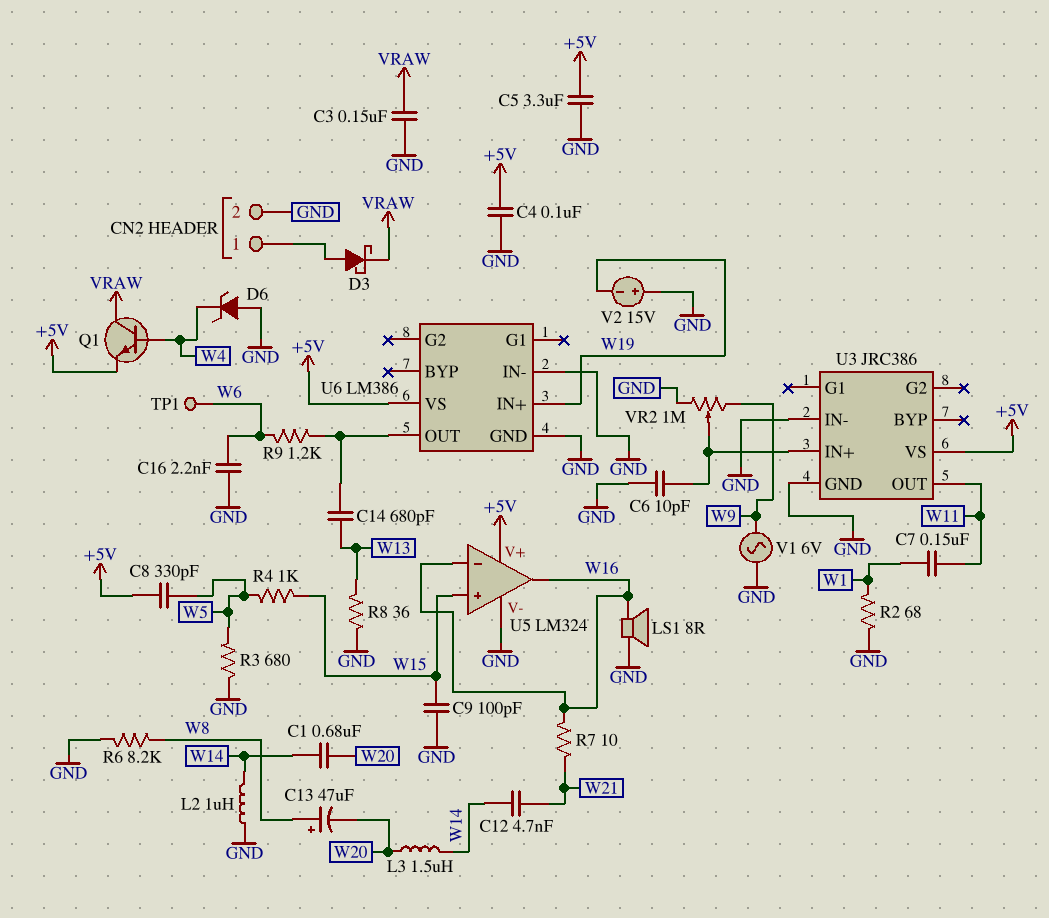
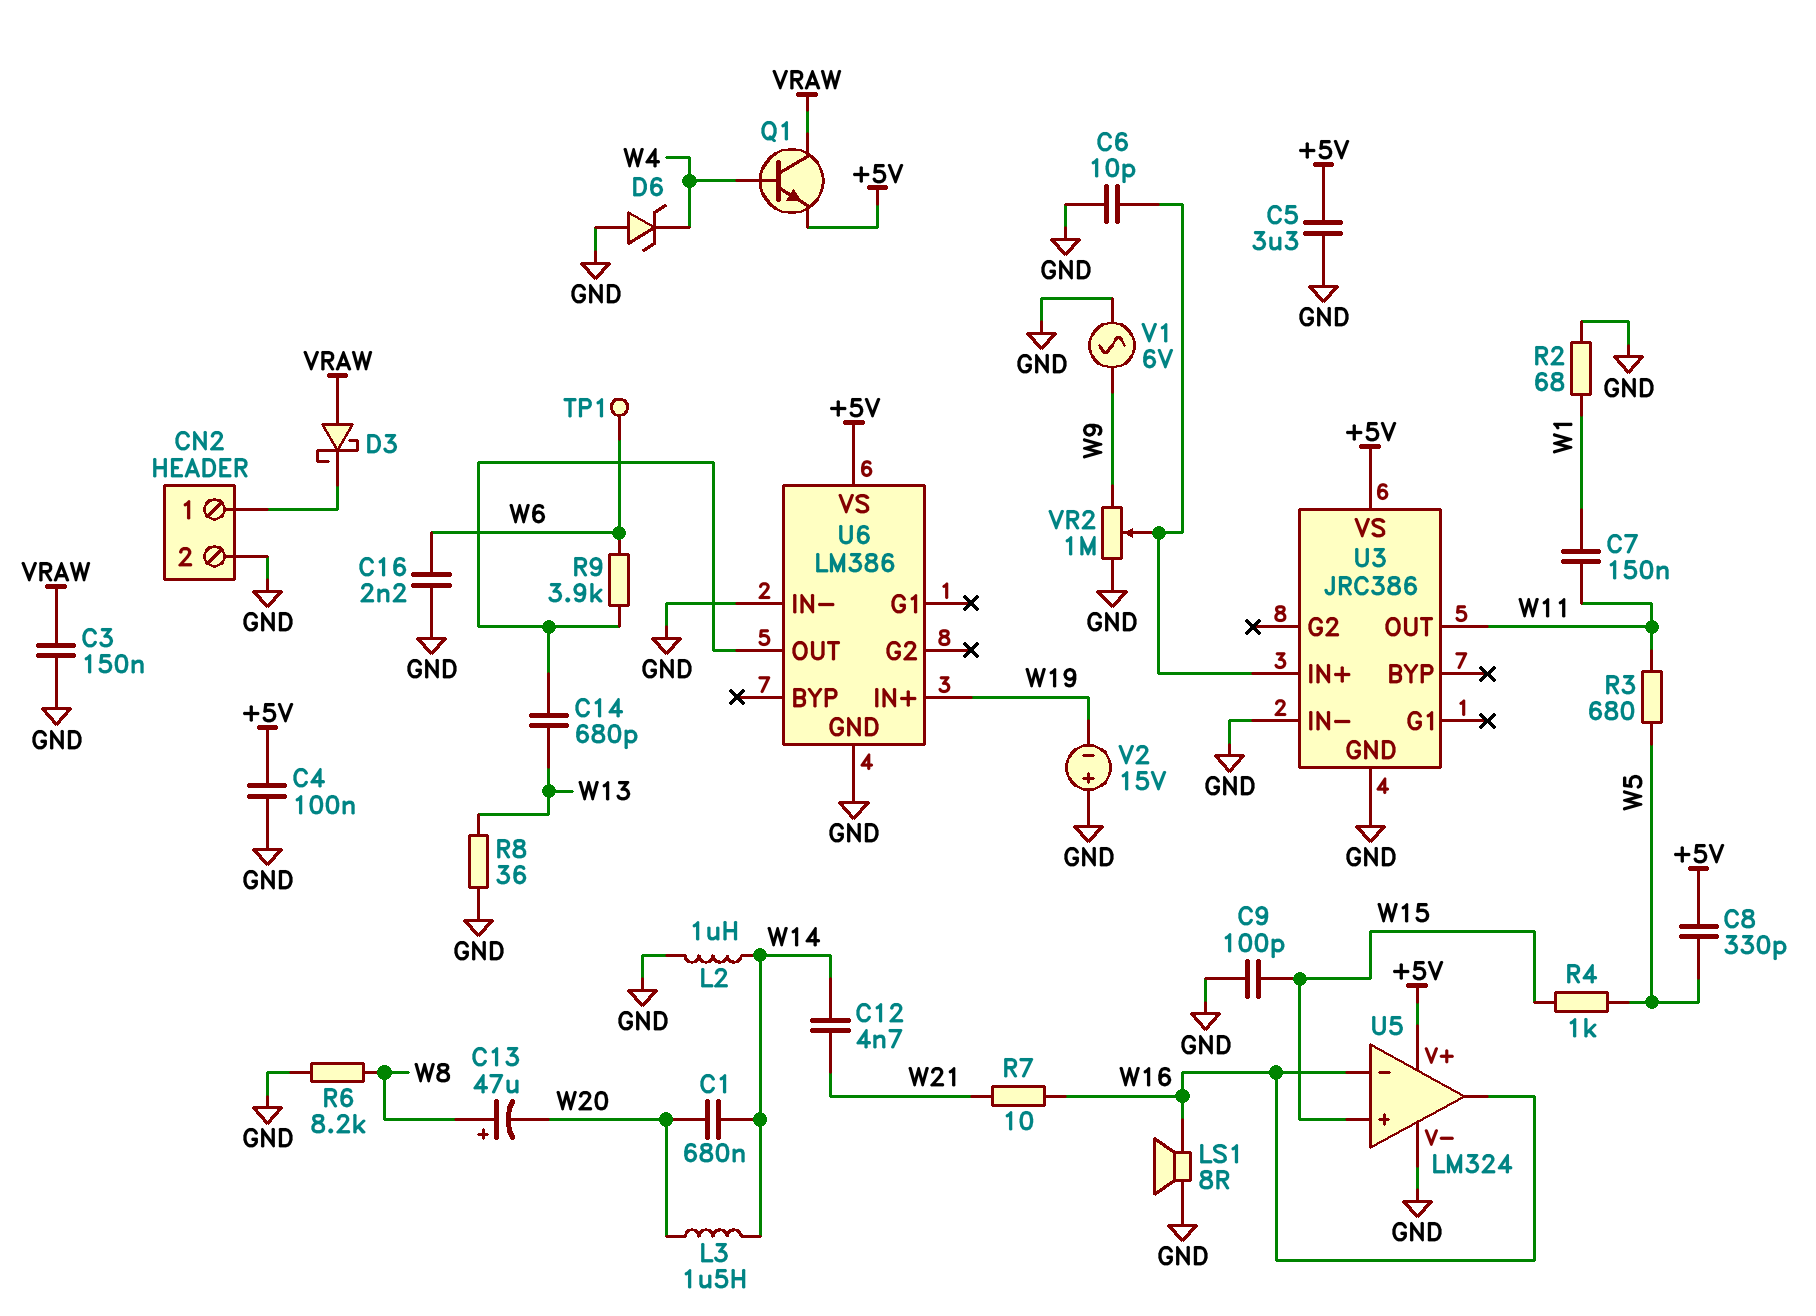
D3: schottky (A CN2/1, K VRAW) -> schottky (A VRAW, K CN2/1)
R3: 680 (GND, W5) -> 680 (W5, W11)
R9: 1.2k (U6/OUT, W6) -> 3.9k (U6/OUT, W6)

